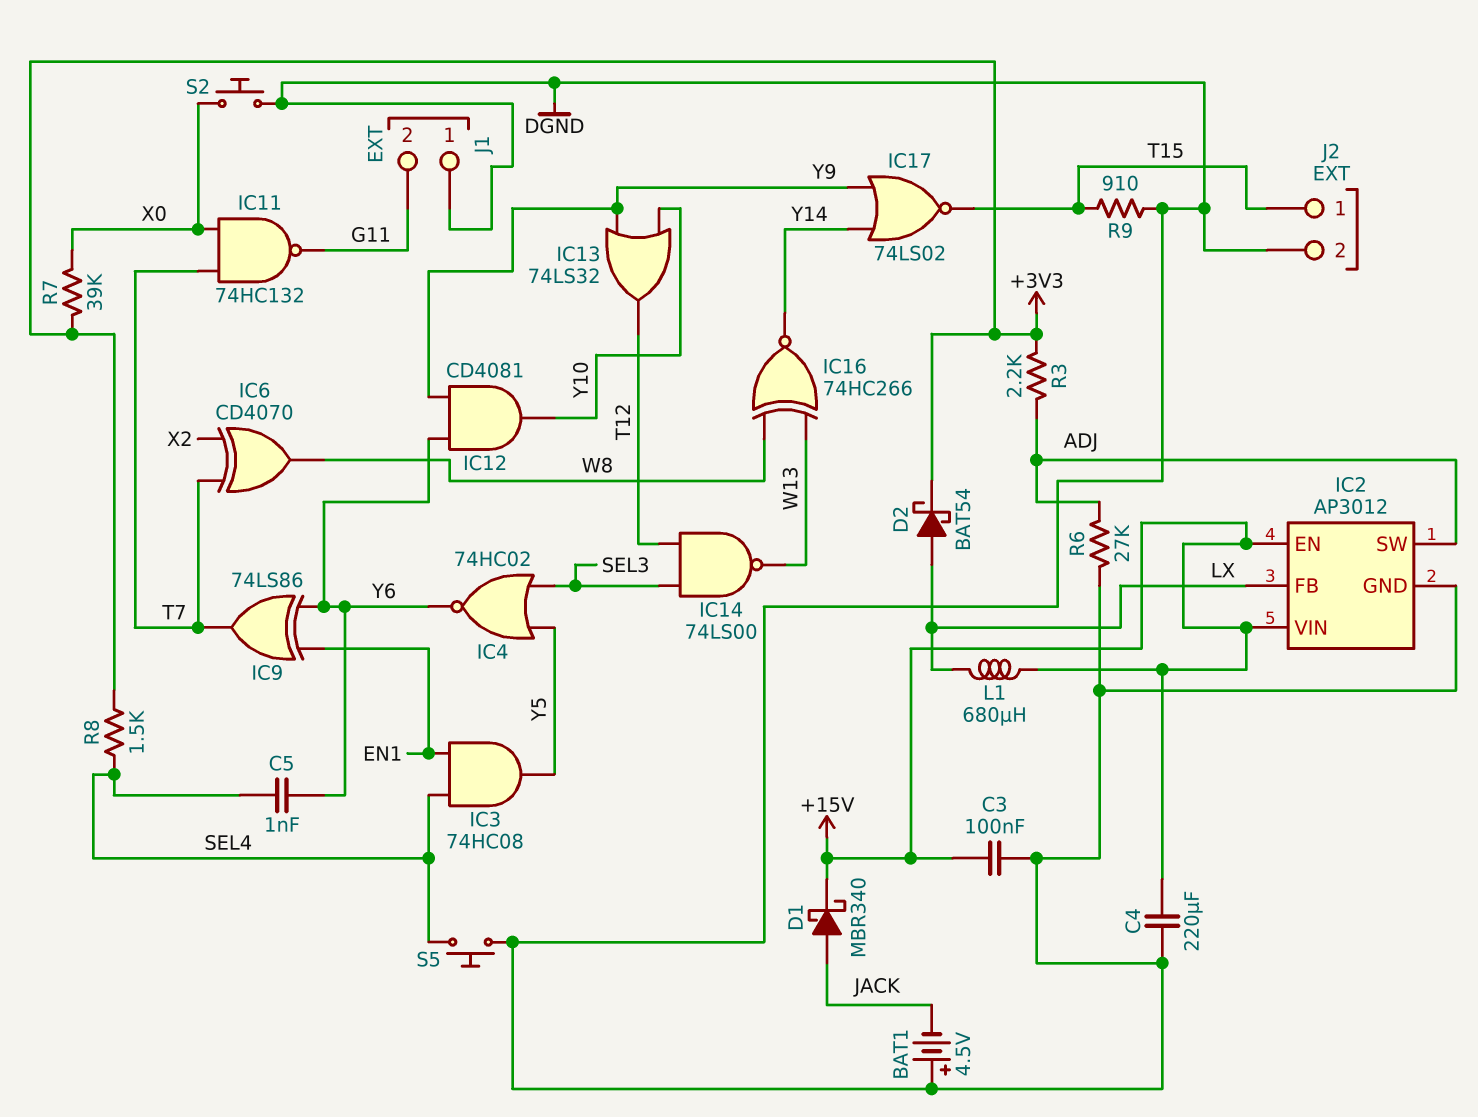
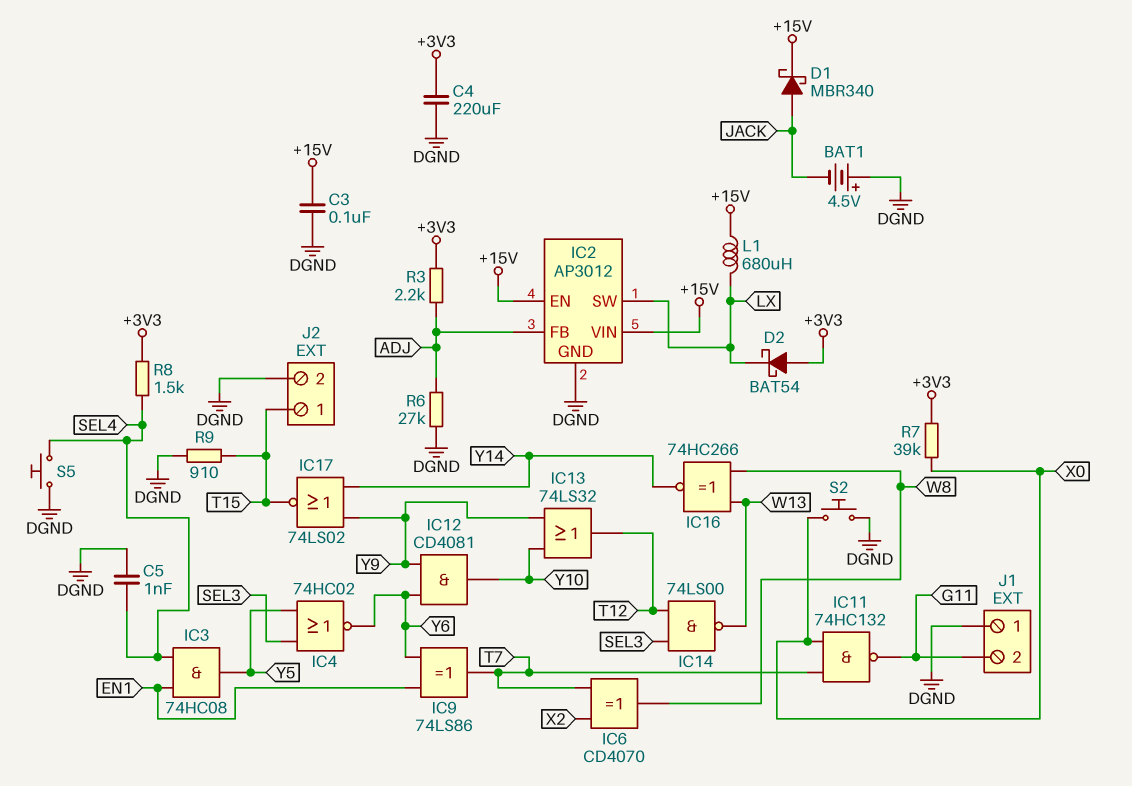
C4: 220uF (+15V, DGND) -> 220uF (+3V3, DGND)
C5: 1nF (SEL4, Y6) -> 1nF (DGND, SEL4)
D2: schottky BAT54 (A LX, K +3V3) -> schottky BAT54 (A +3V3, K LX)
IC2 pin FB: LX -> ADJ
IC2 pin SW: ADJ -> LX

